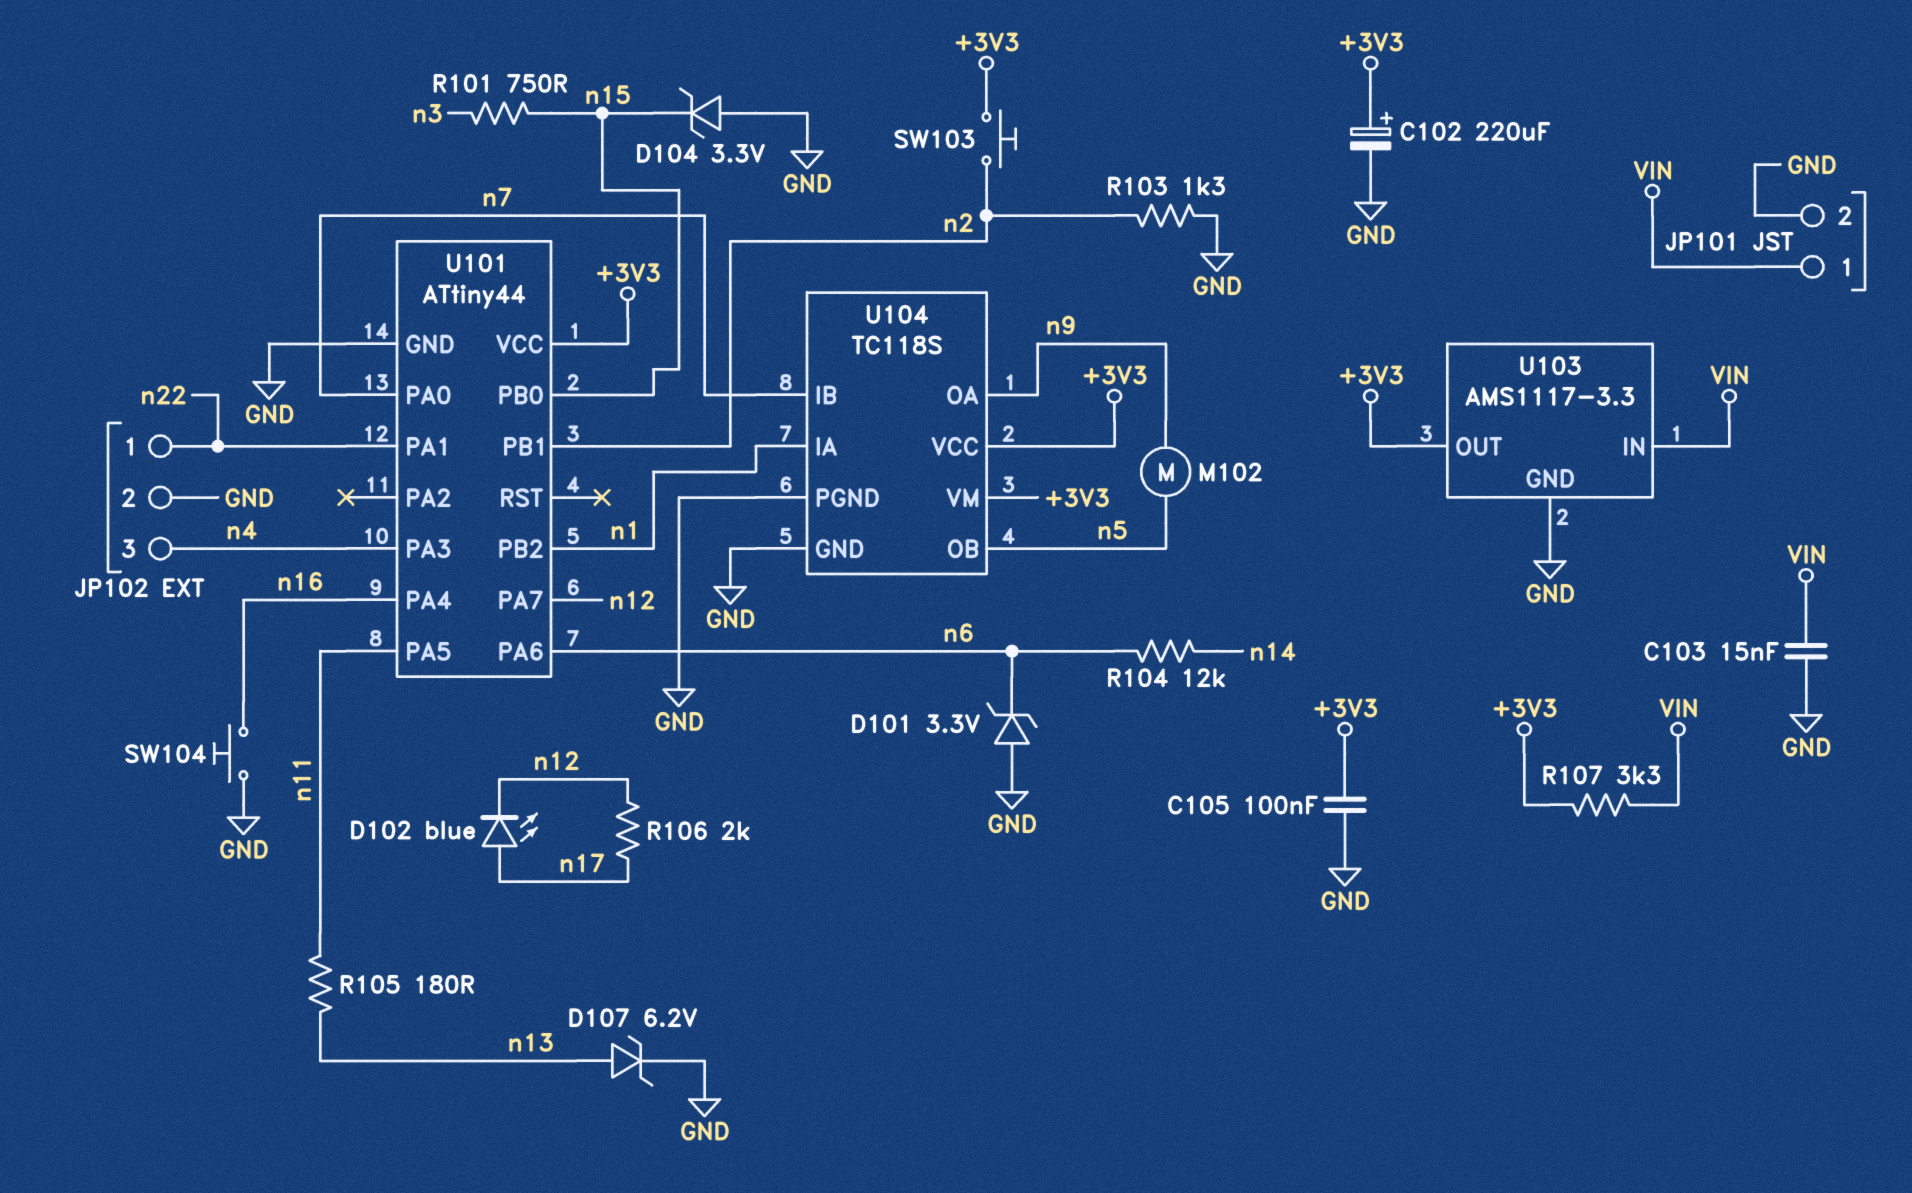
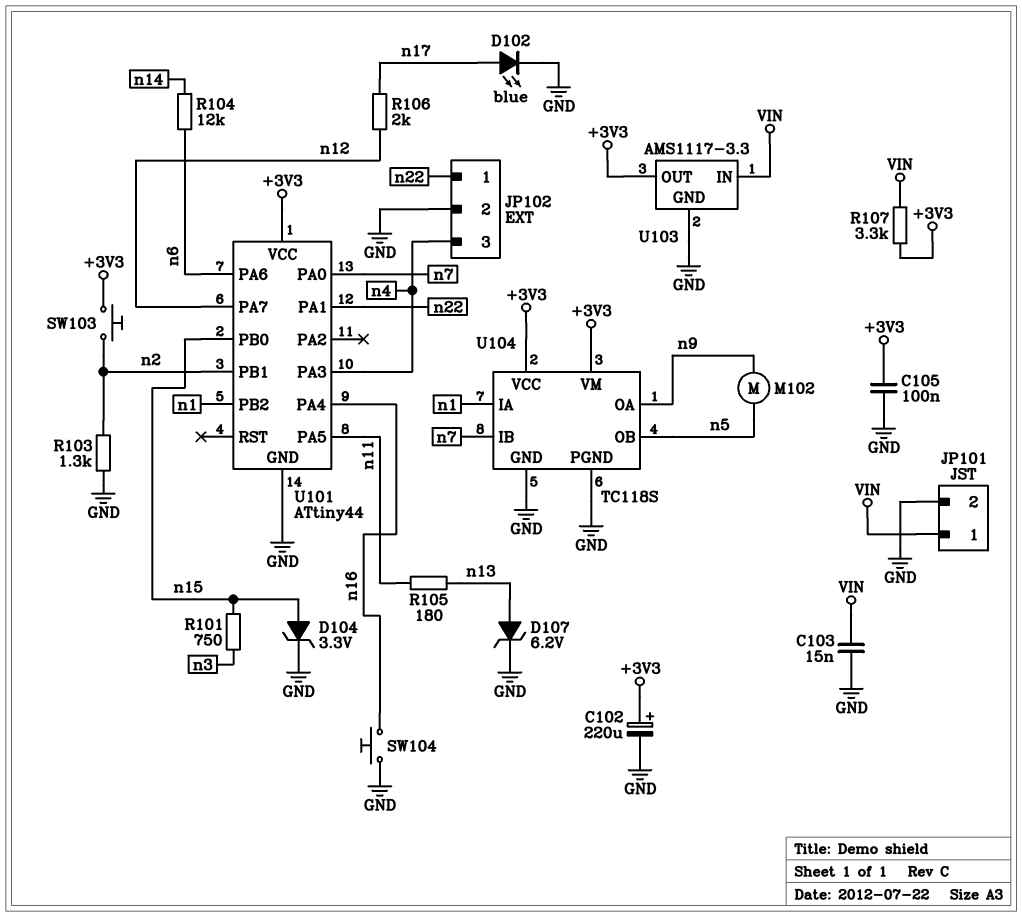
D101: zener 3.3V (A GND, K n6) -> none
D102: LED blue (A n17, K n12) -> LED blue (A n17, K GND)
D104: zener 3.3V (A GND, K n15) -> zener 3.3V (A n15, K GND)

